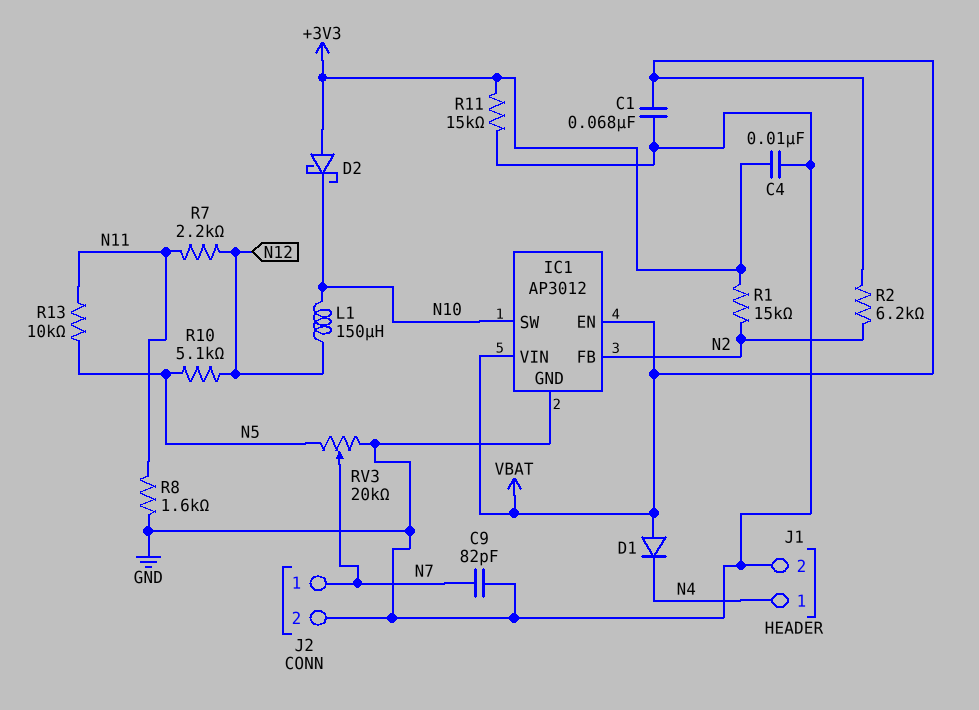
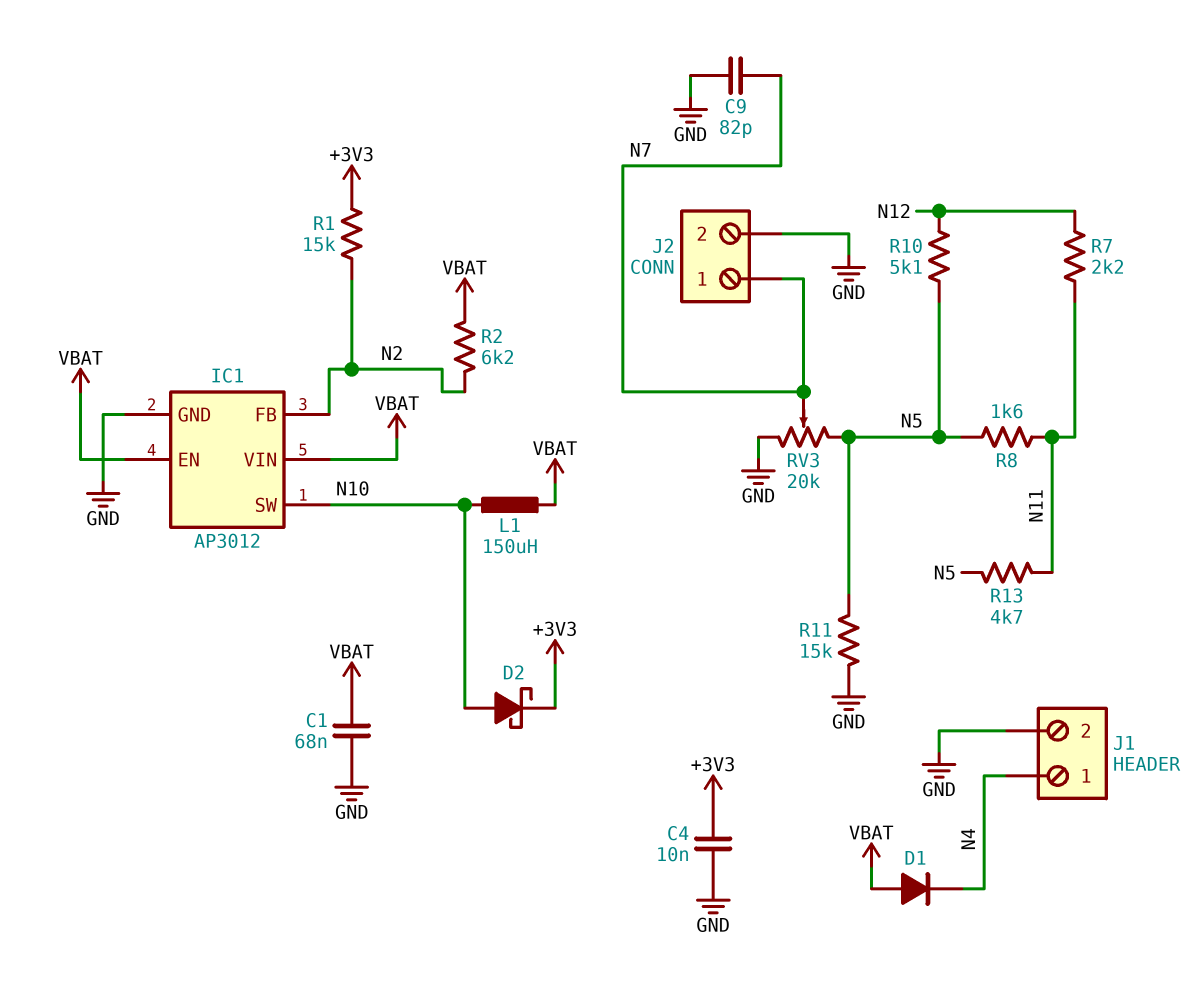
D2: schottky (A +3V3, K N10) -> schottky (A N10, K +3V3)
L1: 150uH (N10, N12) -> 150uH (N10, VBAT)
R8: 1.6k (GND, N11) -> 1.6k (N5, N11)
R11: 15k (+3V3, GND) -> 15k (GND, N5)
R13: 10k (N5, N11) -> 4.7k (N5, N11)

